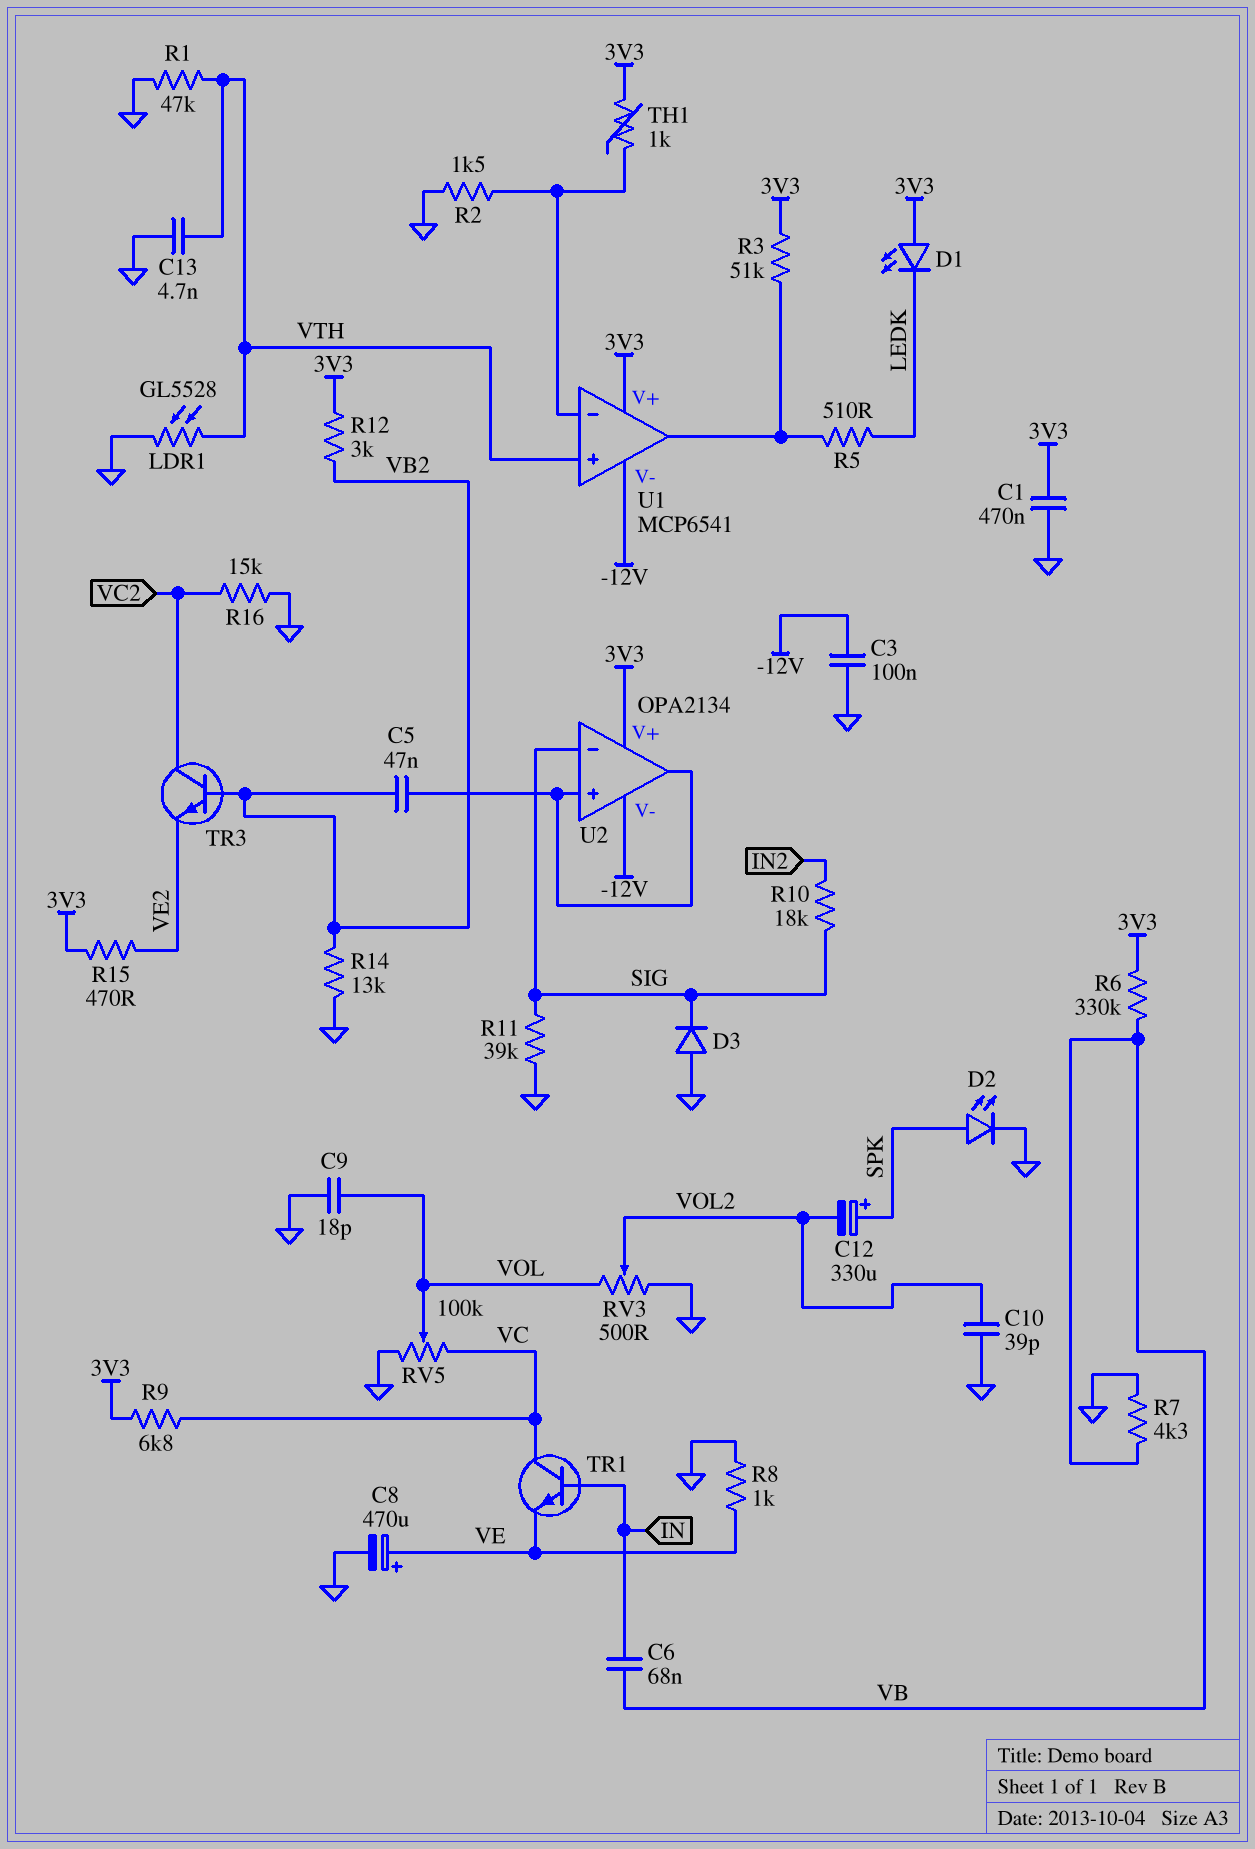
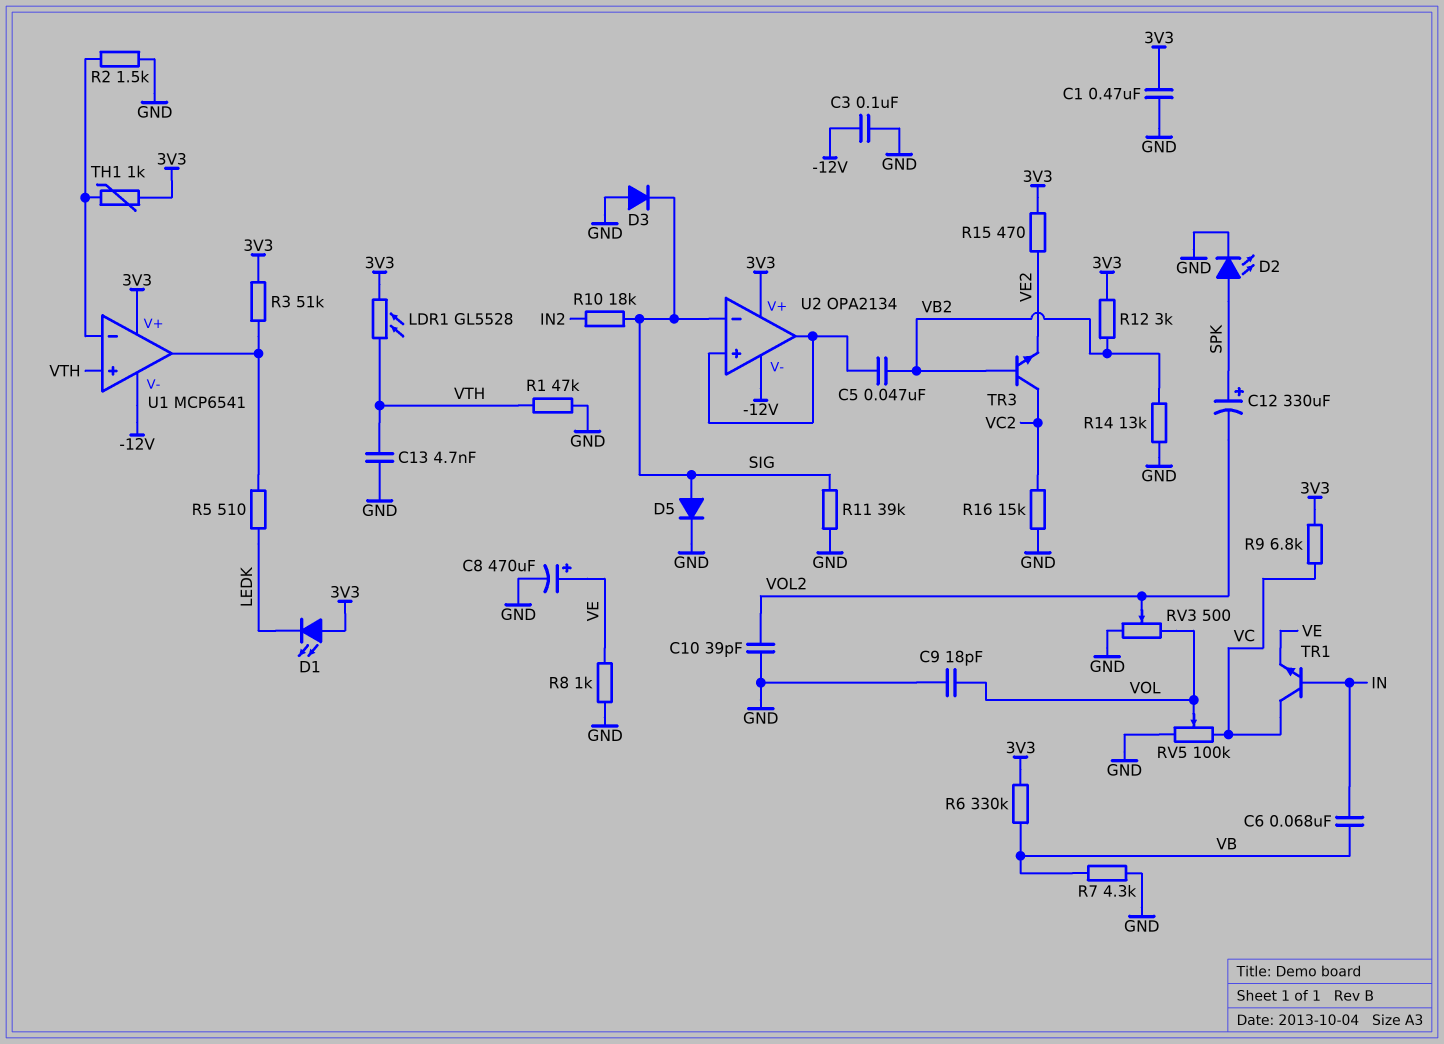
D5: none -> diode (A SIG, K GND)
LDR1: GL5528 (GND, VTH) -> GL5528 (3V3, VTH)

